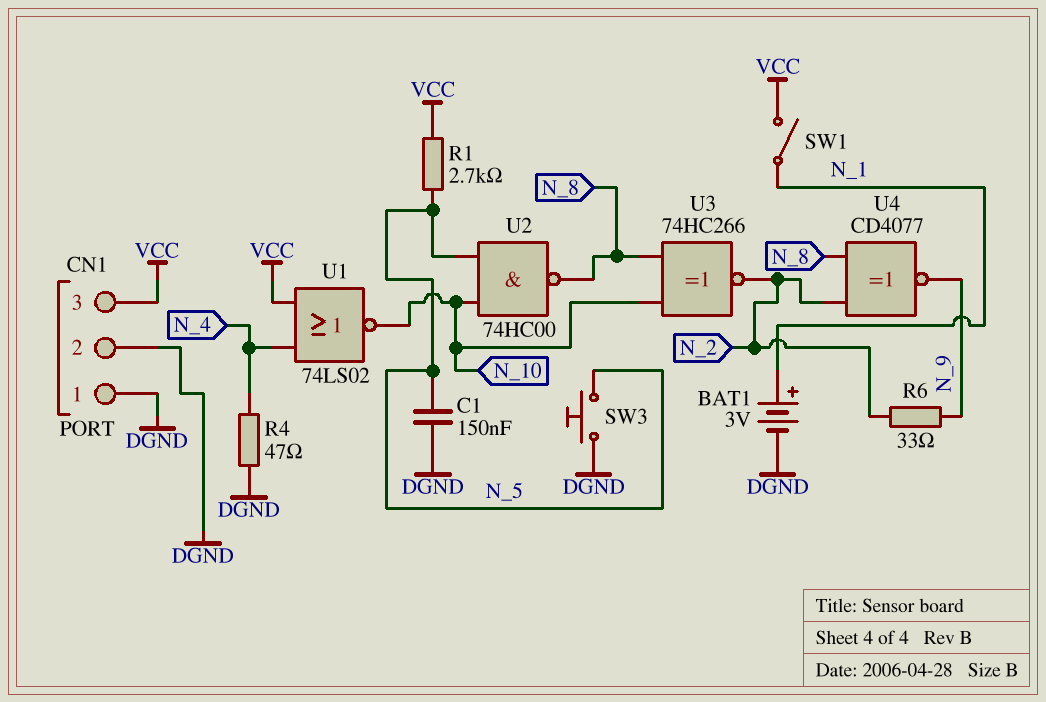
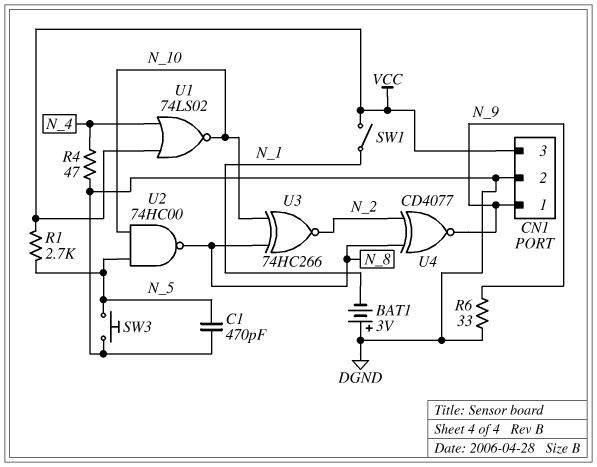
BAT1: 3V (plus N_1, minus DGND) -> 3V (plus DGND, minus N_1)
C1: 150nF (DGND, N_5) -> 470pF (DGND, N_5)
CN1 pin 1: DGND -> N_9
R6: 33 (N_2, N_9) -> 33 (DGND, N_9)

